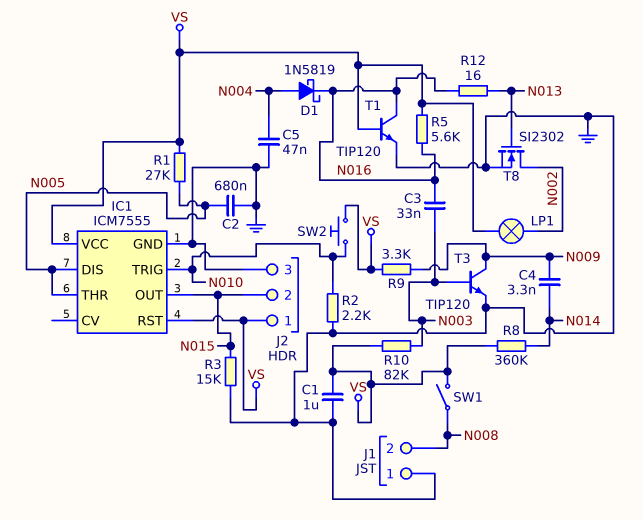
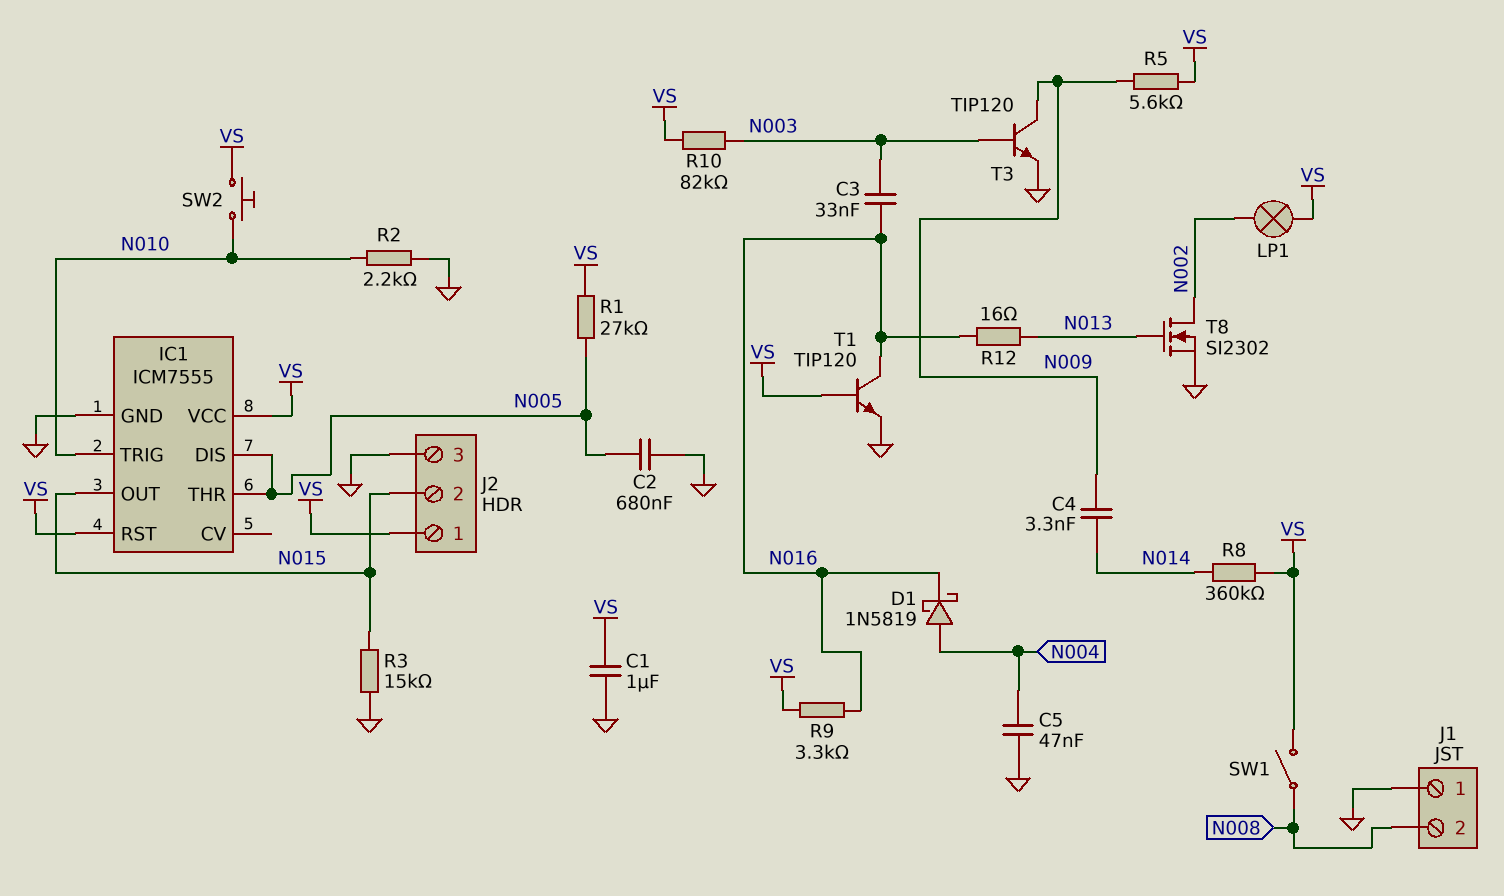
R5: 5.6k (N016, VS) -> 5.6k (N009, VS)
R9: 3.3k (N009, VS) -> 3.3k (N016, VS)

